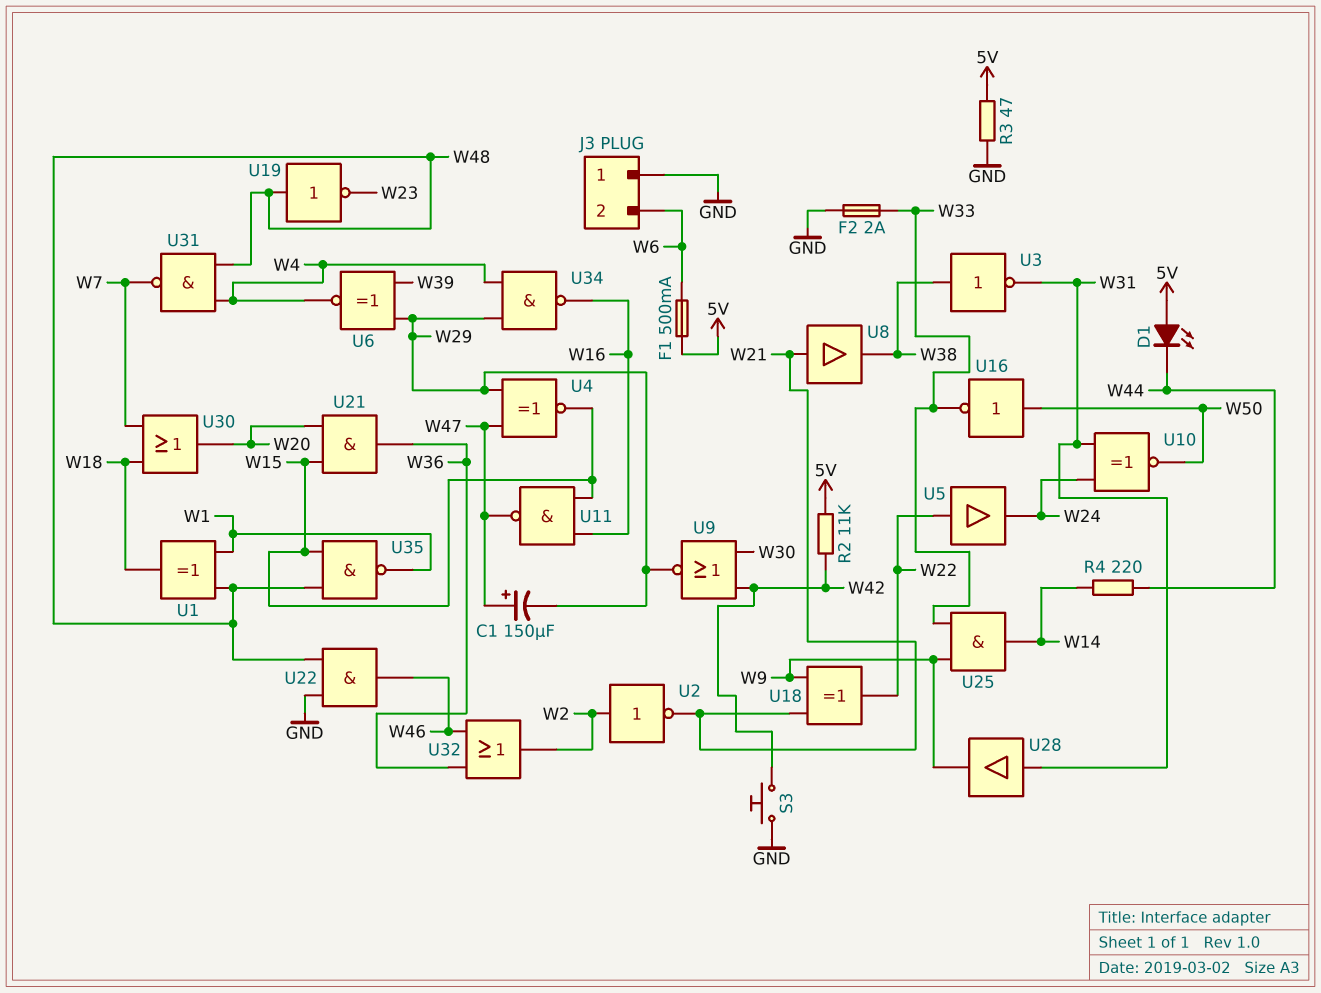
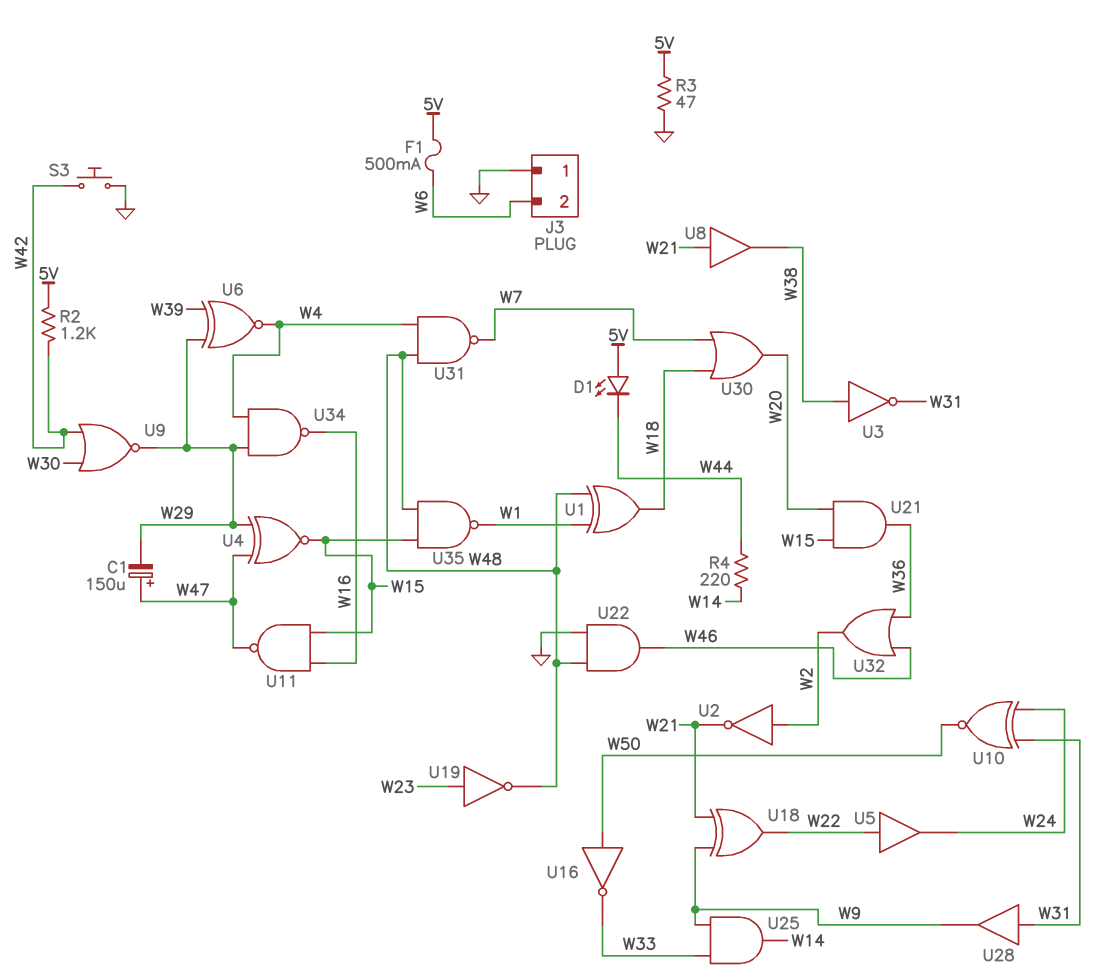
F2: 2A (GND, W33) -> none
R2: 11k (5V, W42) -> 1.2k (5V, W42)
U19: NOT (in W48, out W23) -> NOT (in W23, out W48)

